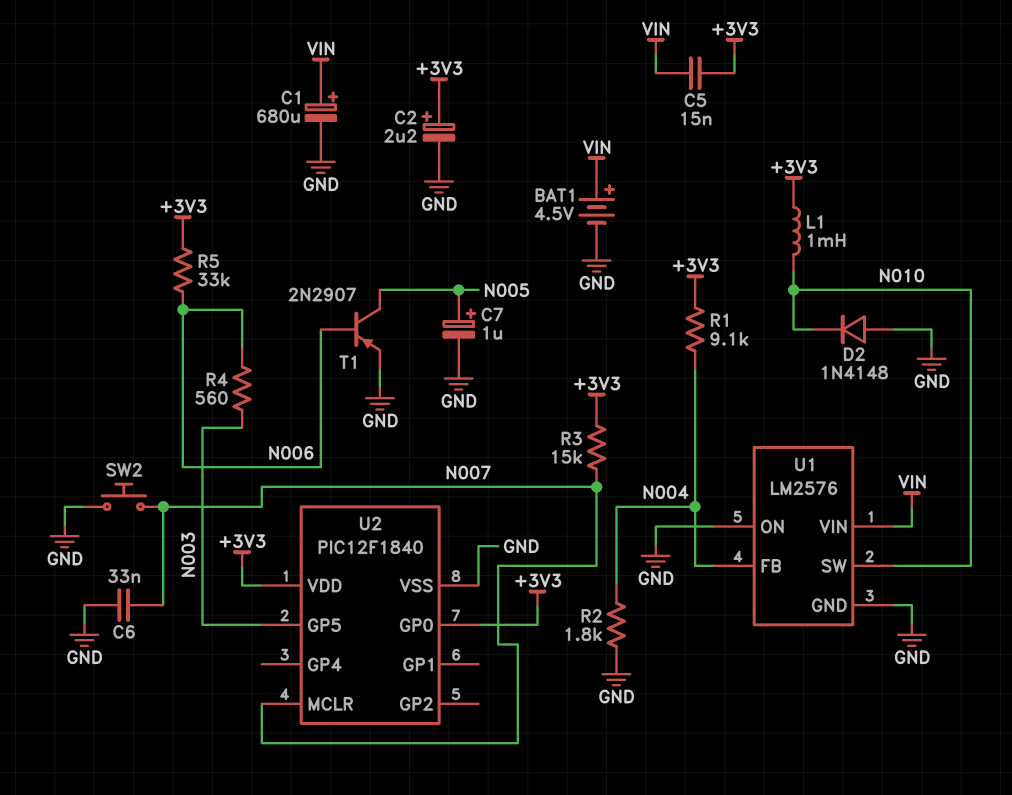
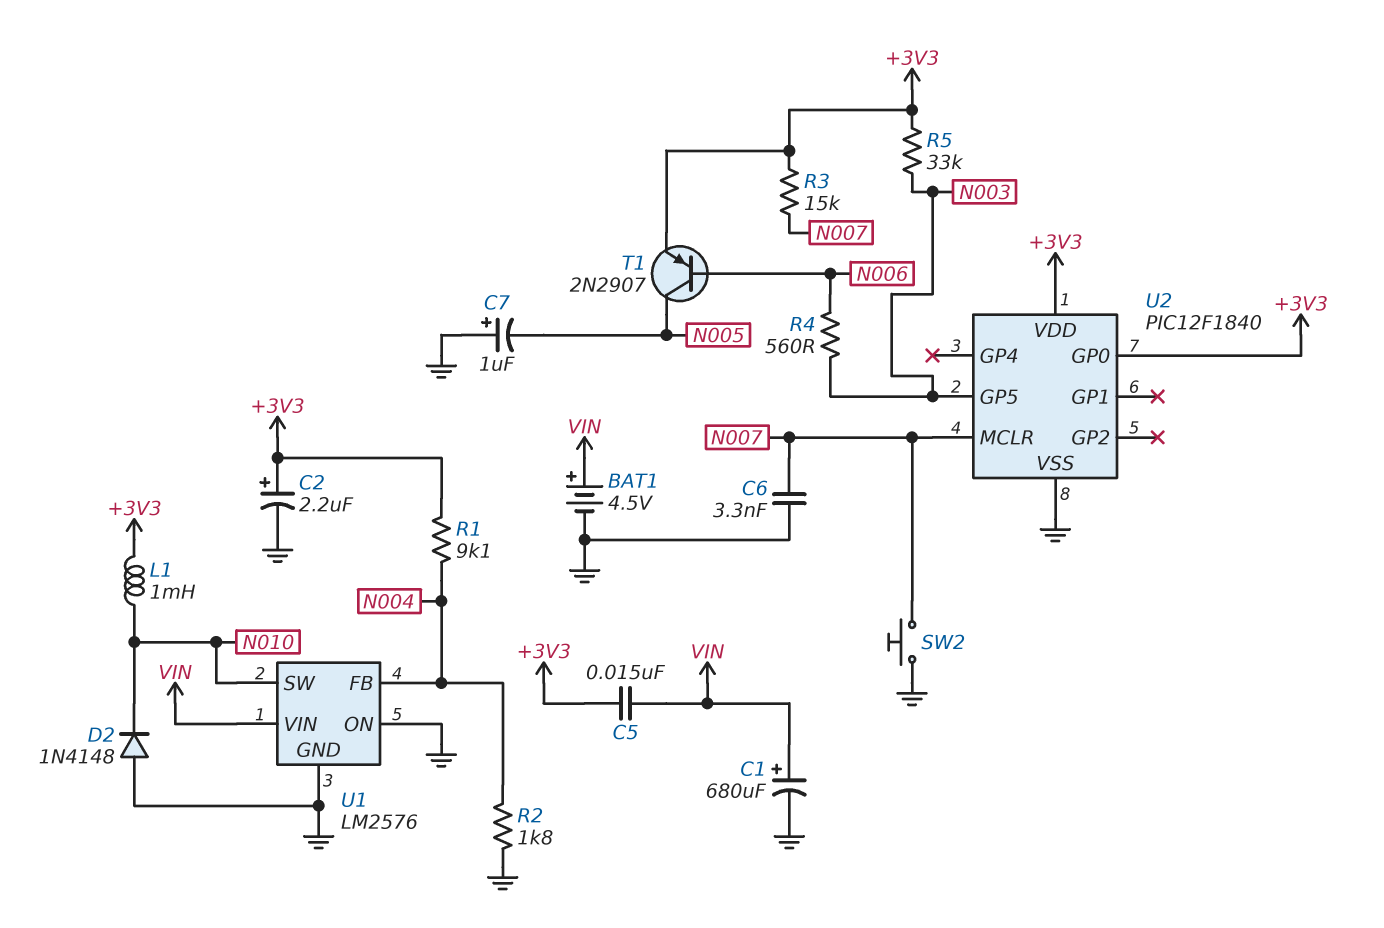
C6: 33nF (GND, N007) -> 3.3nF (GND, N007)
C7: 1uF (plus N005, minus GND) -> 1uF (plus GND, minus N005)
R5: 33k (+3V3, N006) -> 33k (+3V3, N003)
T1: PNP 2N2907 (B N006, C N005, E GND) -> PNP 2N2907 (B N006, C N005, E +3V3)

